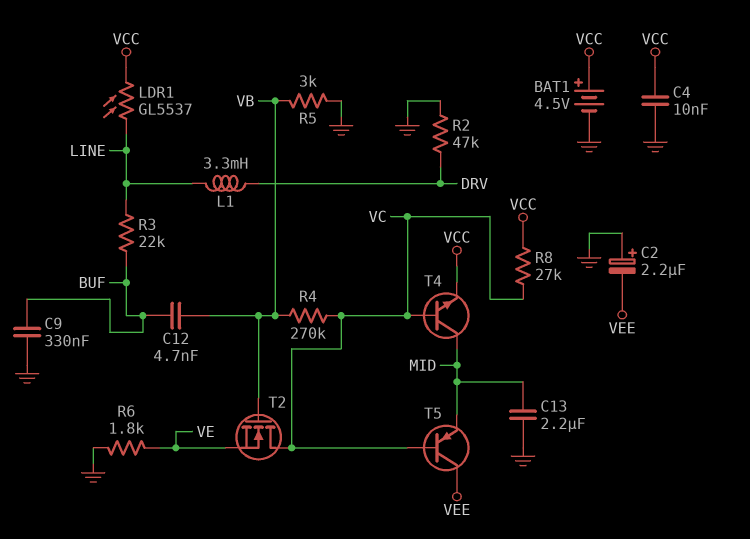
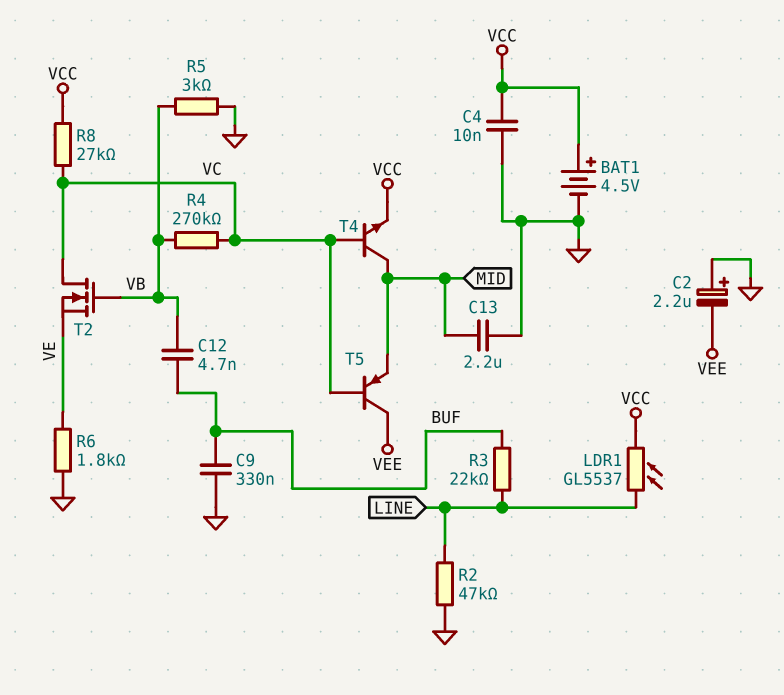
L1: 3.3mH (DRV, LINE) -> none
R2: 47k (DRV, GND) -> 47k (GND, LINE)

